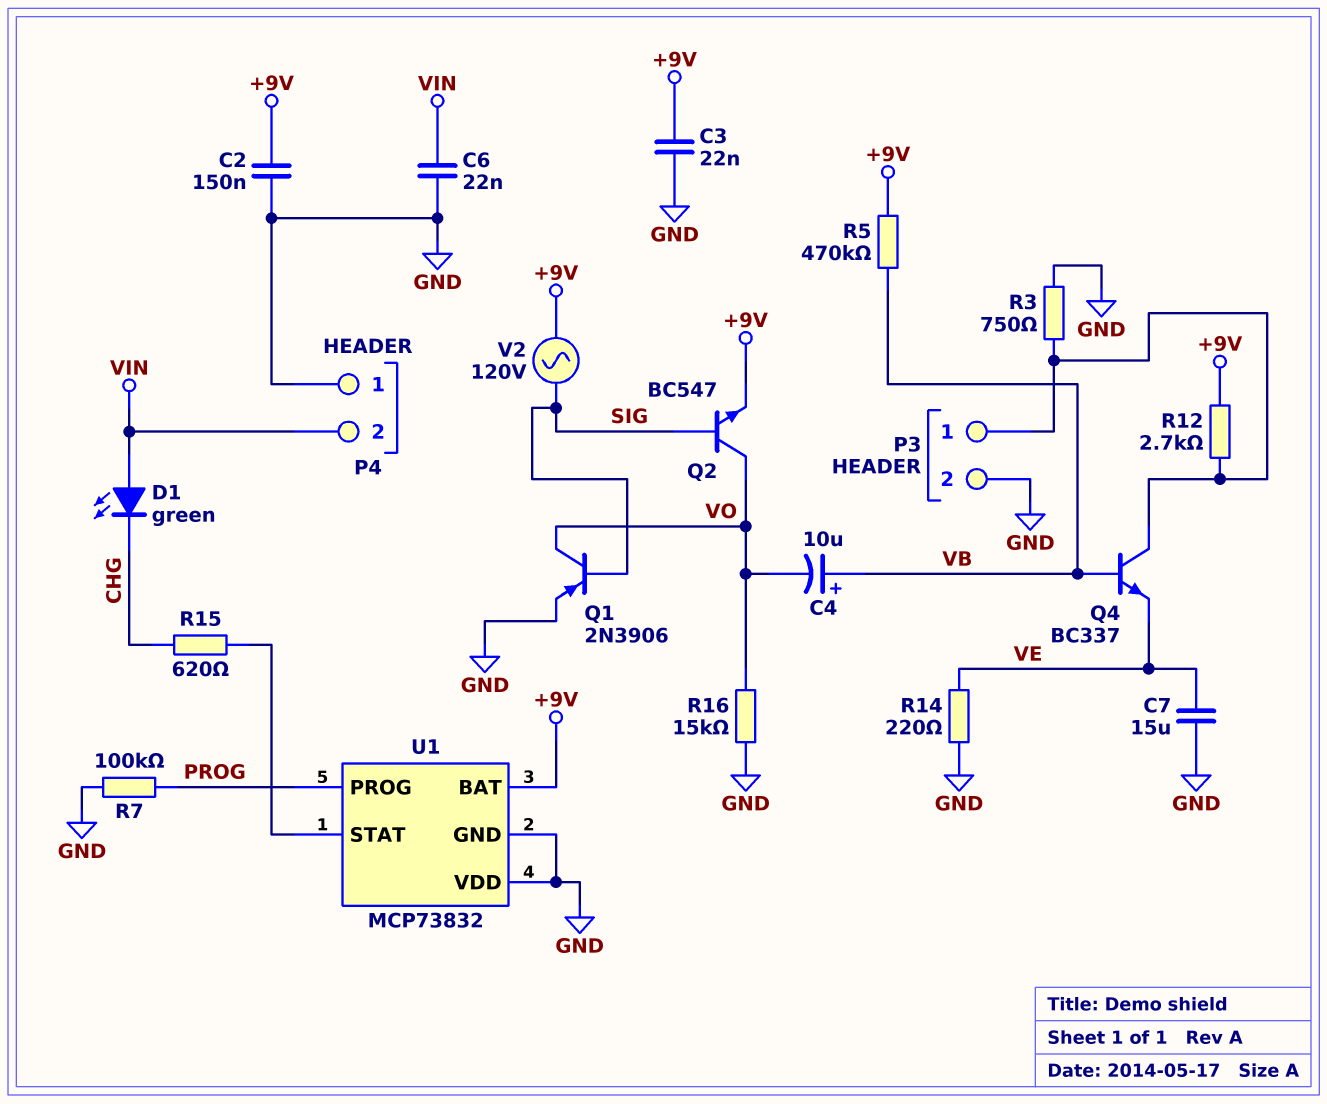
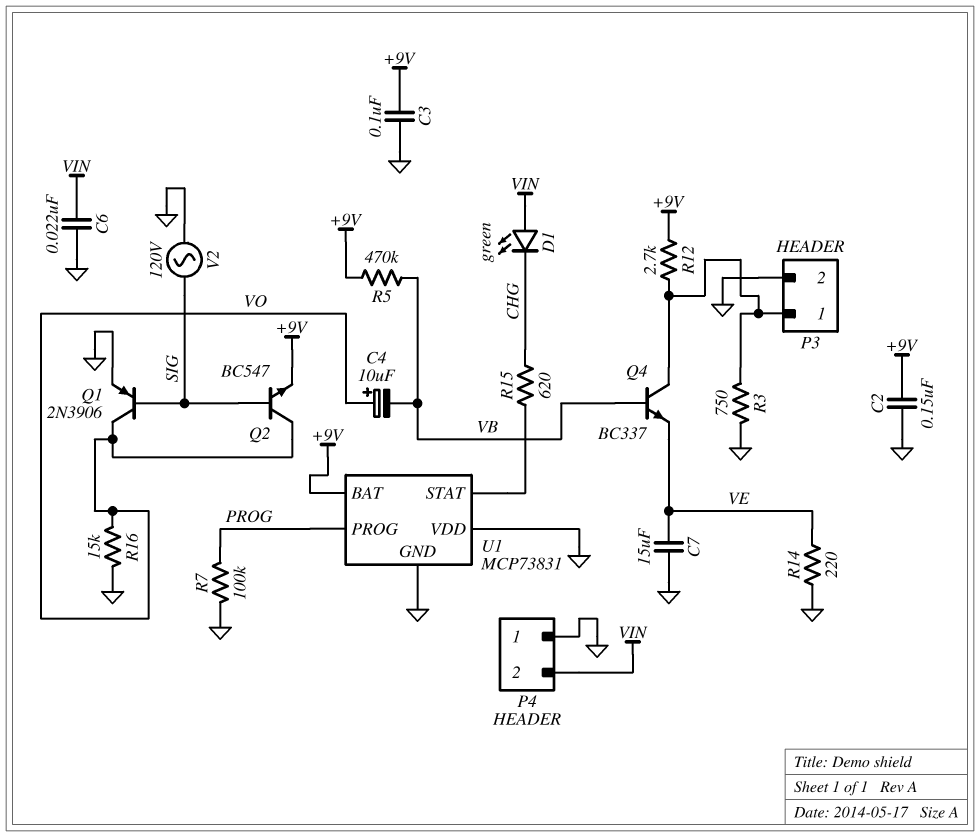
C3: 22nF (+9V, GND) -> 100nF (+9V, GND)
C4: 10uF (plus VB, minus VO) -> 10uF (plus VO, minus VB)
U1: MCP73832 -> MCP73831
V2: AC 120V (+9V, SIG) -> AC 120V (GND, SIG)

